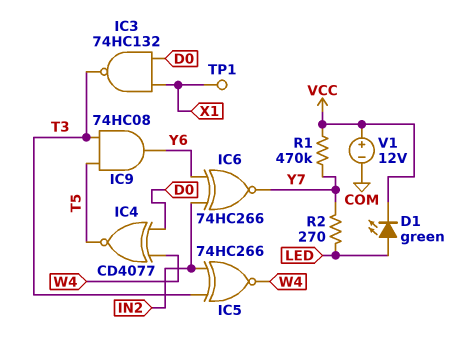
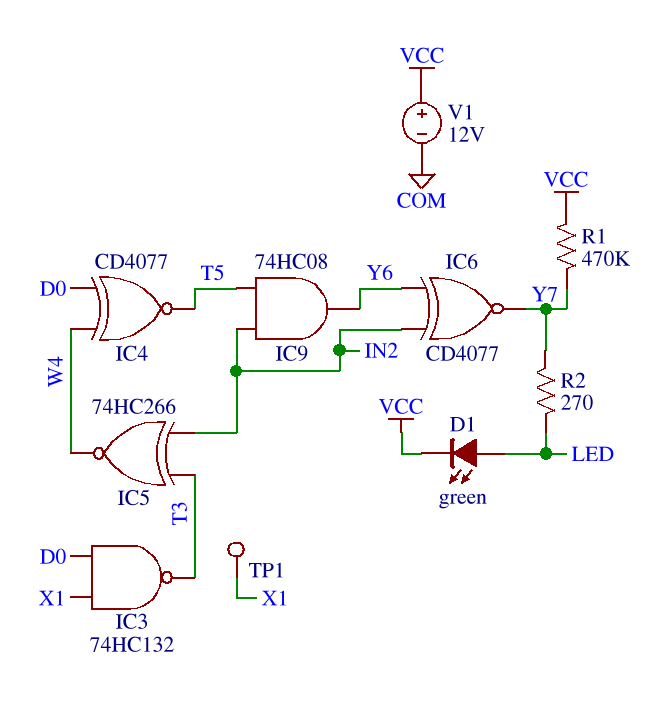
IC6: XNOR 74HC266 (in IN2, in Y6, out Y7) -> XNOR CD4077 (in IN2, in Y6, out Y7)
IC9: AND 74HC08 (in T3, in T5, out Y6) -> AND 74HC08 (in IN2, in T5, out Y6)

